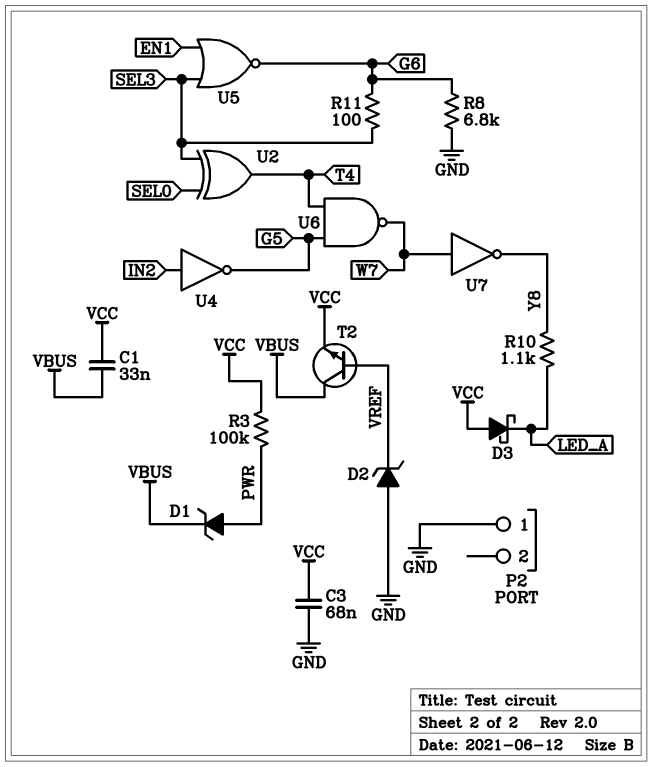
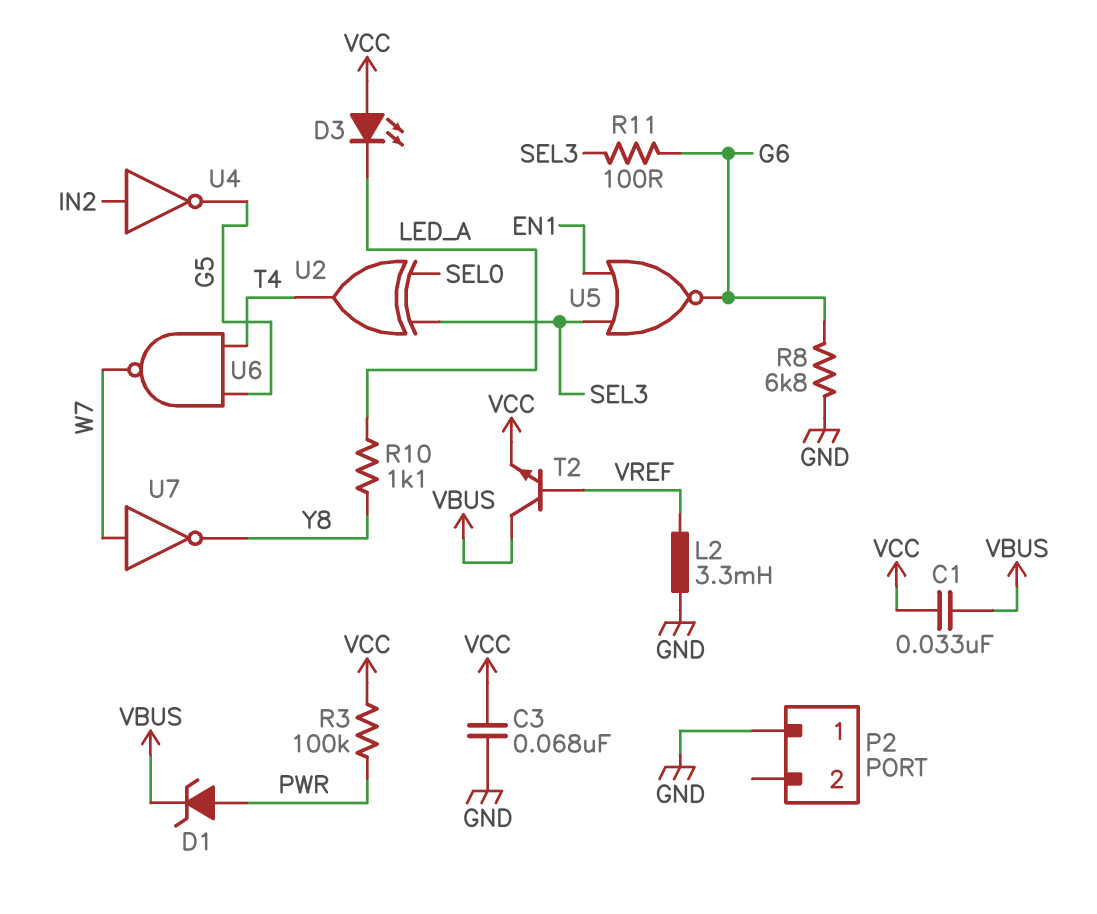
D2: zener (A GND, K VREF) -> none
D3: schottky (A VCC, K LED_A) -> LED (A VCC, K LED_A)
L2: none -> 3.3mH (GND, VREF)

